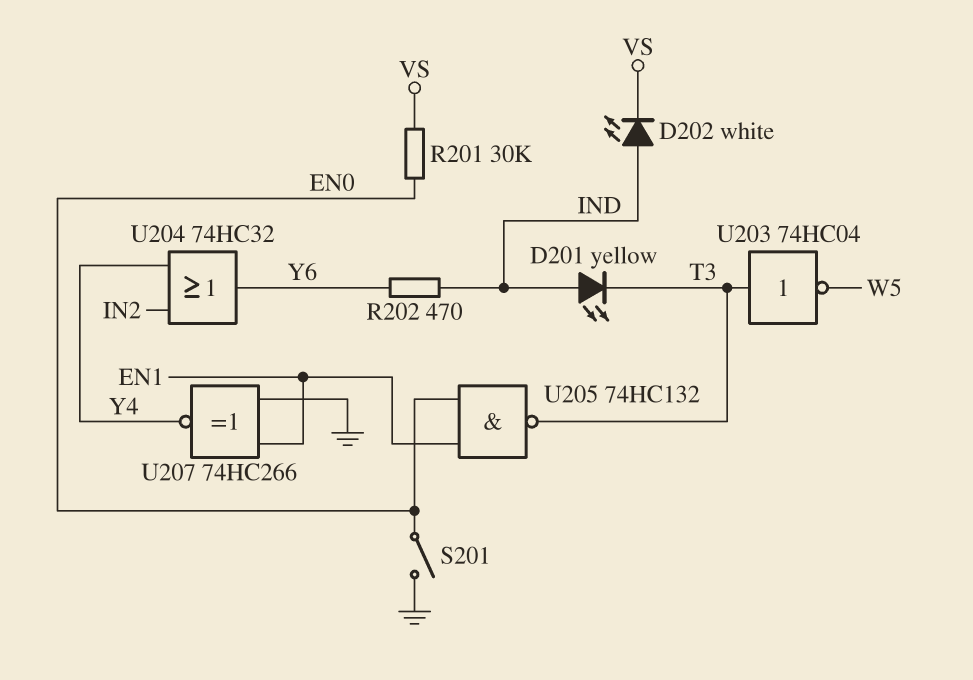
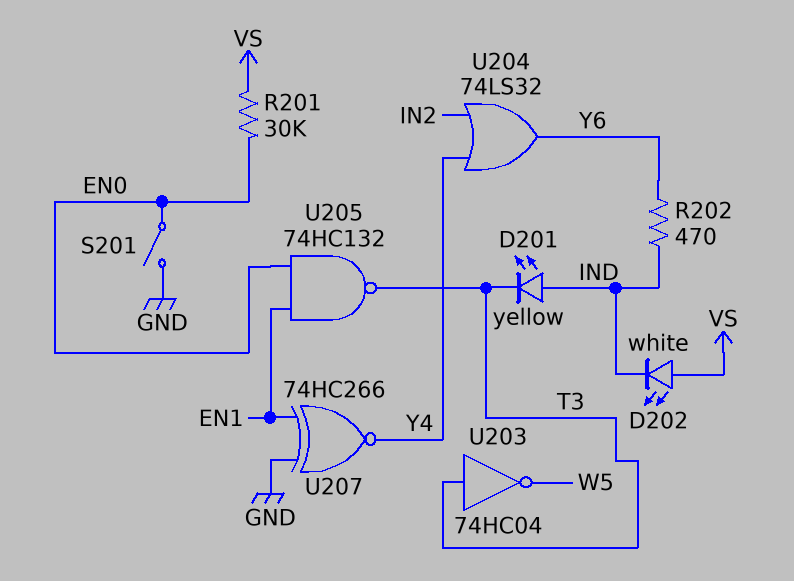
D202: LED white (A IND, K VS) -> LED white (A VS, K IND)
U204: OR 74HC32 (in IN2, in Y4, out Y6) -> OR 74LS32 (in IN2, in Y4, out Y6)

